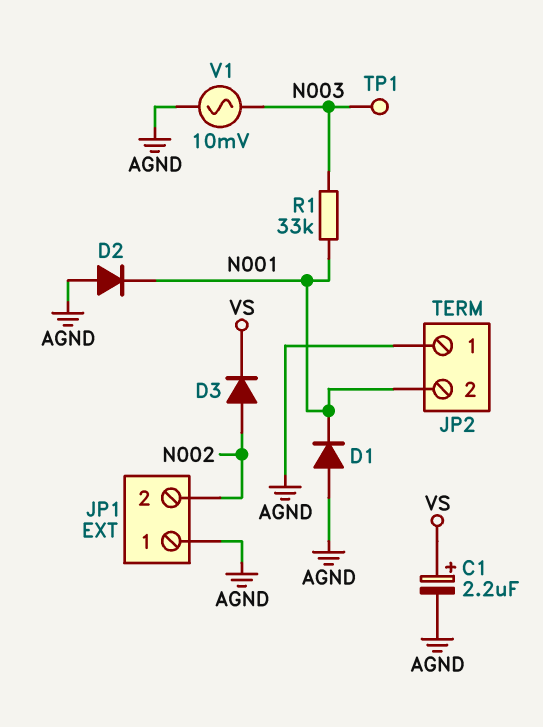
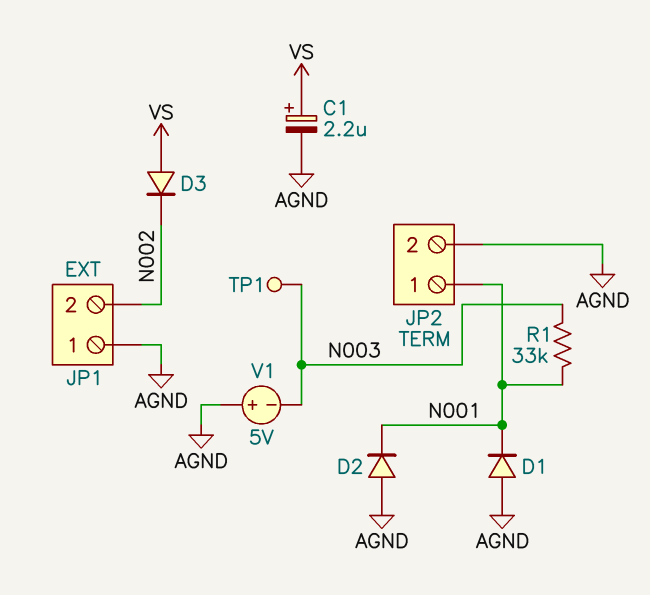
D3: diode (A N002, K VS) -> diode (A VS, K N002)
JP2 pin 1: AGND -> N001
JP2 pin 2: N001 -> AGND
V1: AC 10mV (AGND, N003) -> 5V (plus AGND, minus N003)

